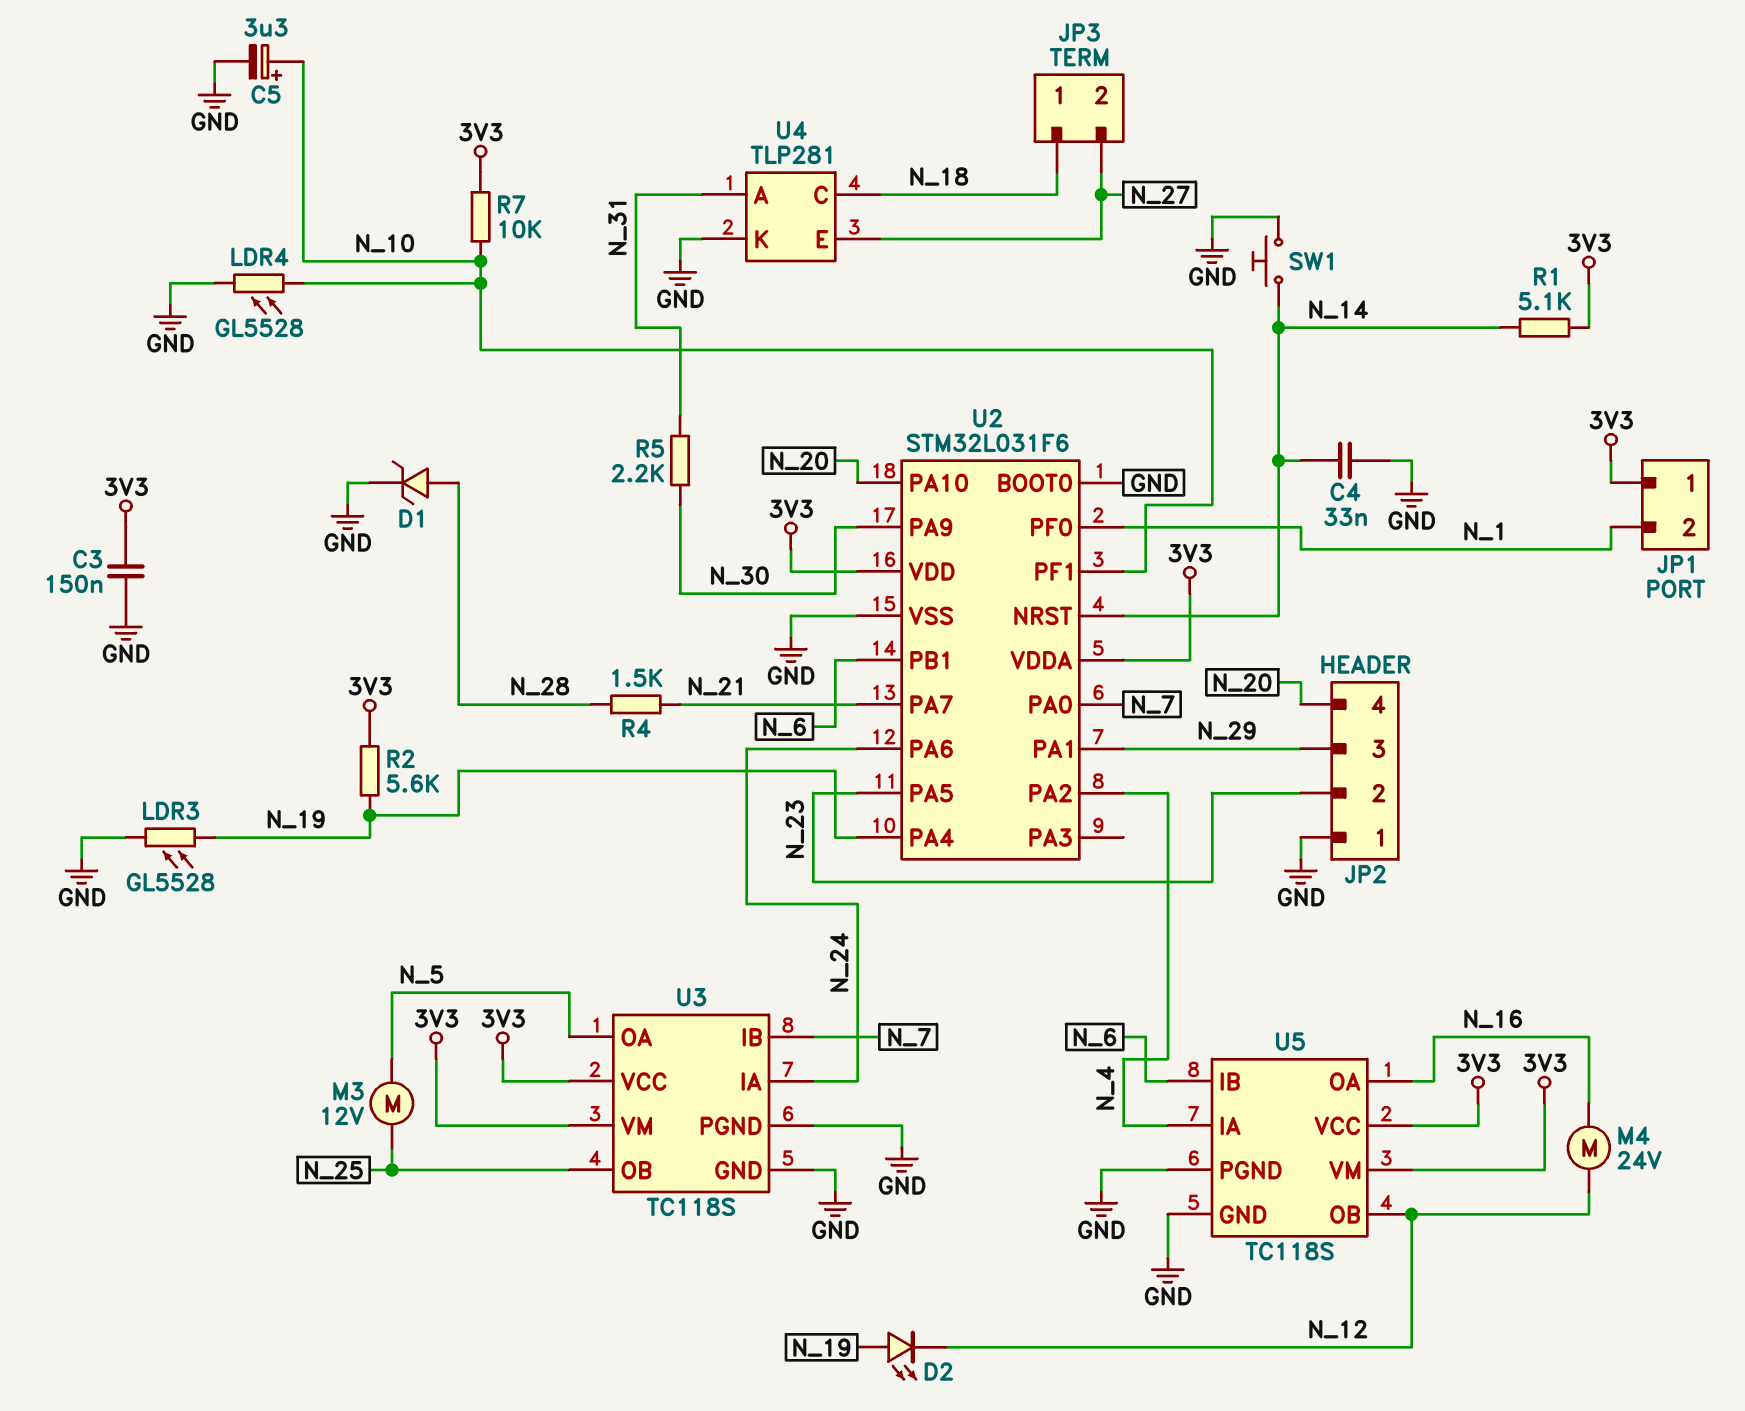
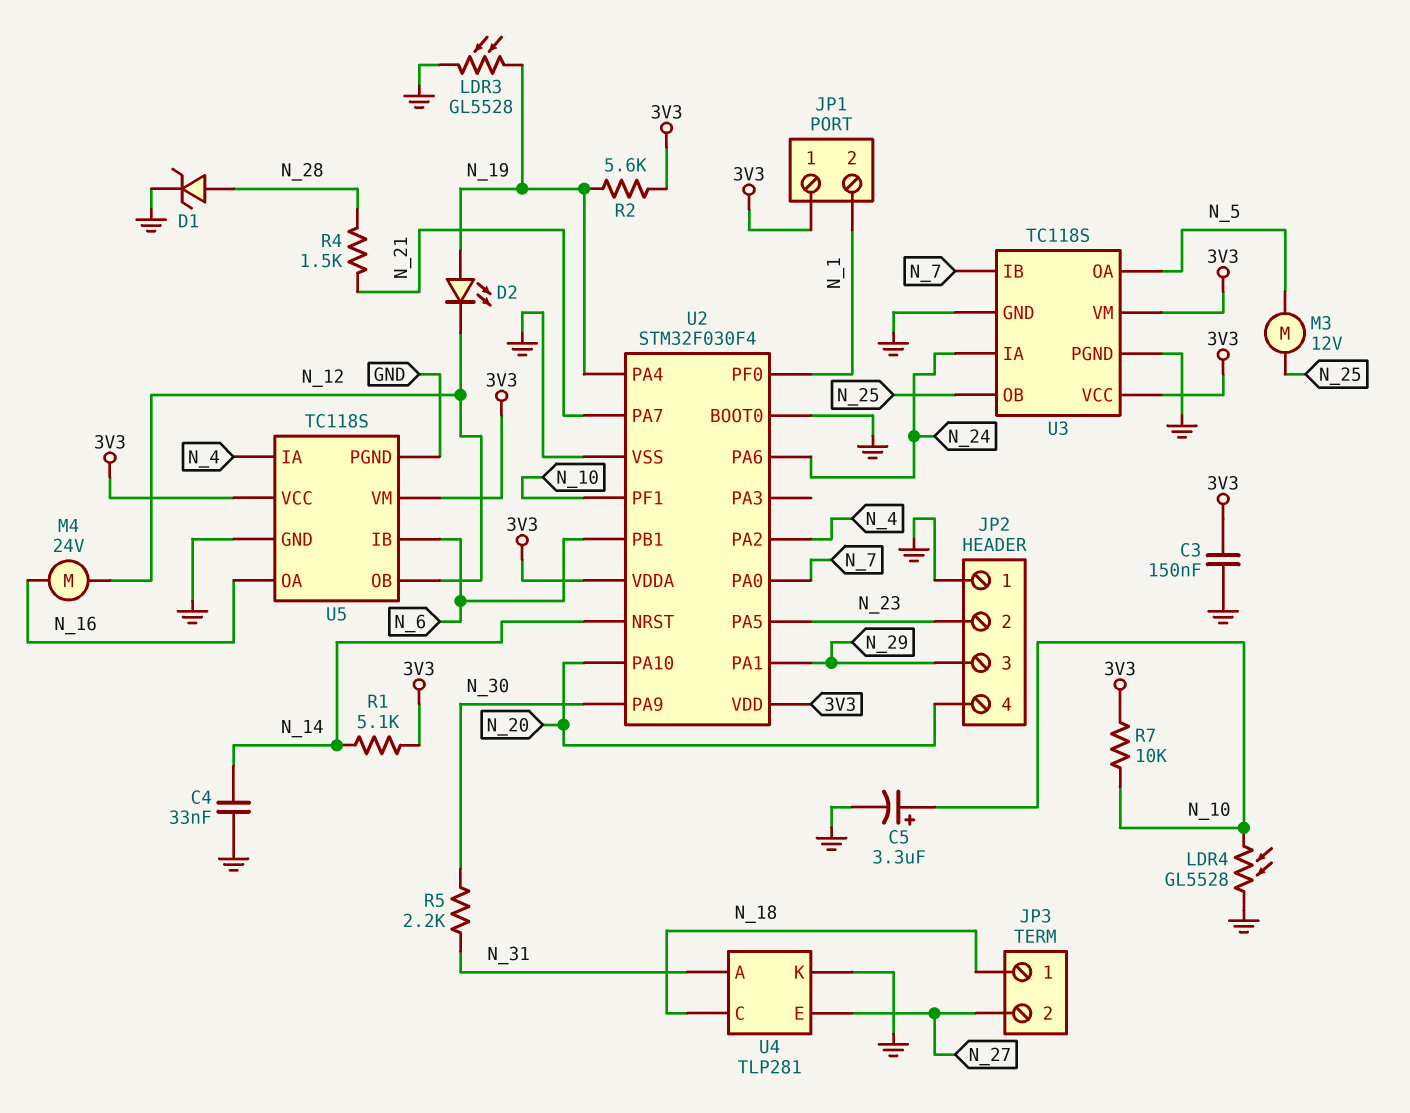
SW1: button (GND, N_14) -> none
U2: STM32L031F6 -> STM32F030F4

